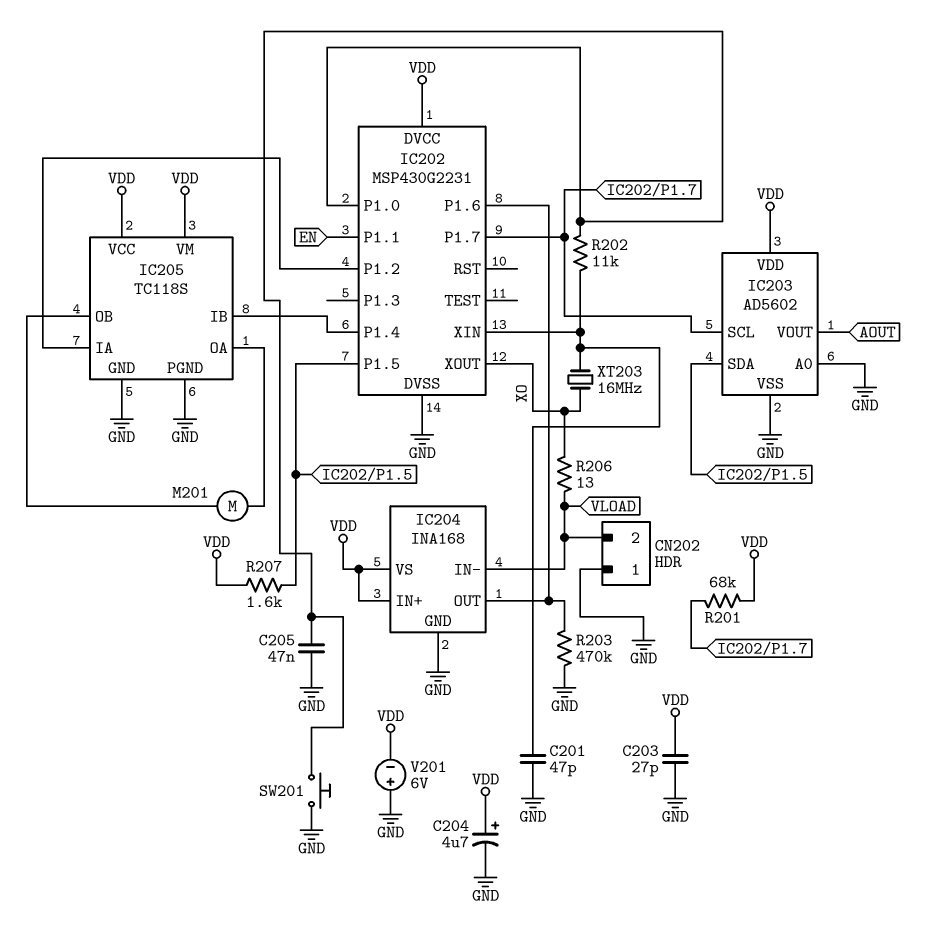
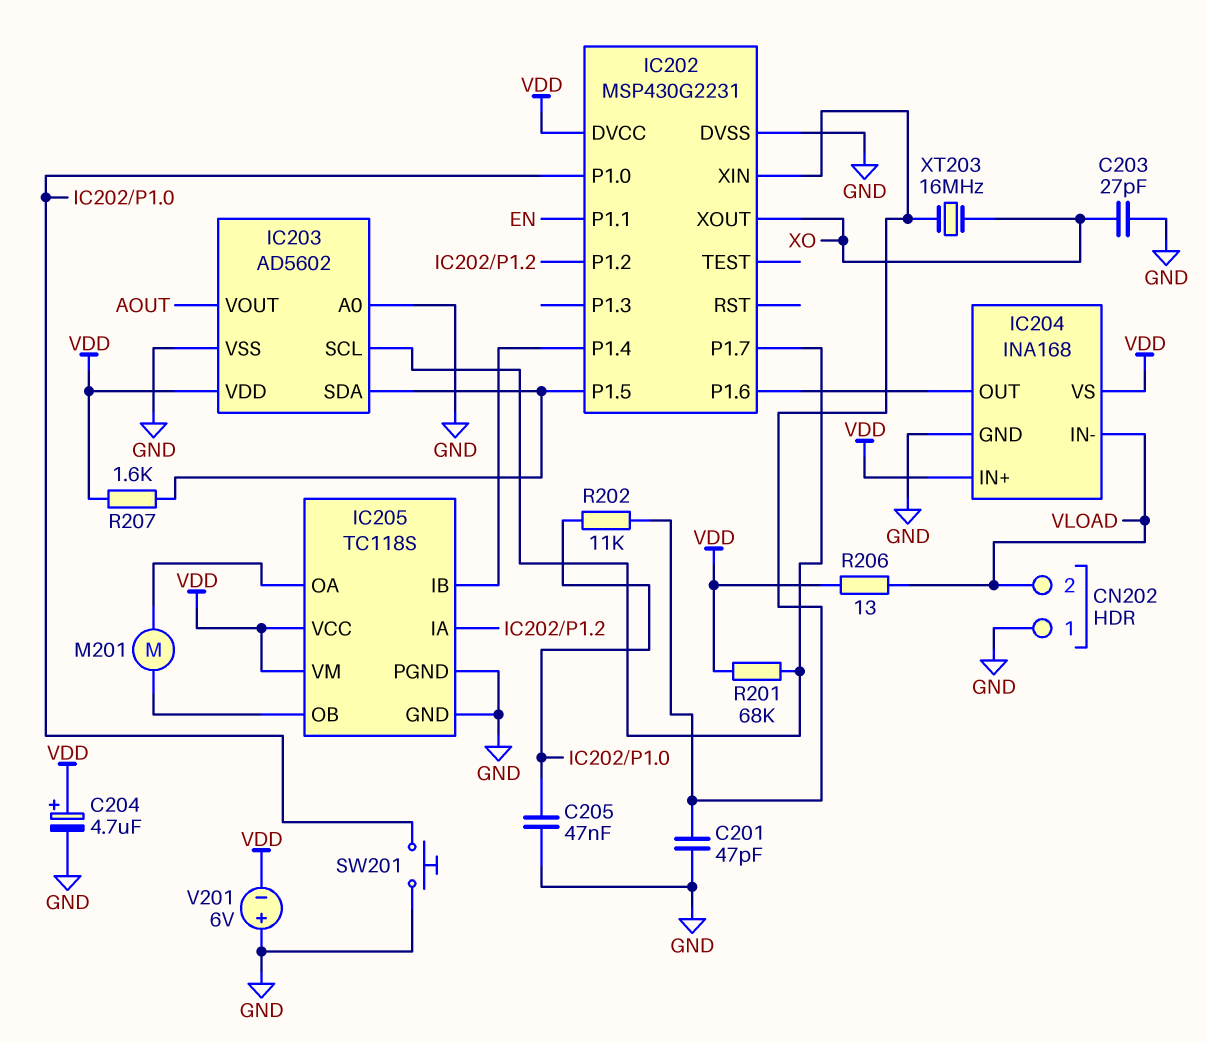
C203: 27pF (GND, VDD) -> 27pF (GND, XO)
R203: 470k (GND, IC202/P1.6) -> none
R206: 13 (VLOAD, XO) -> 13 (VDD, VLOAD)

